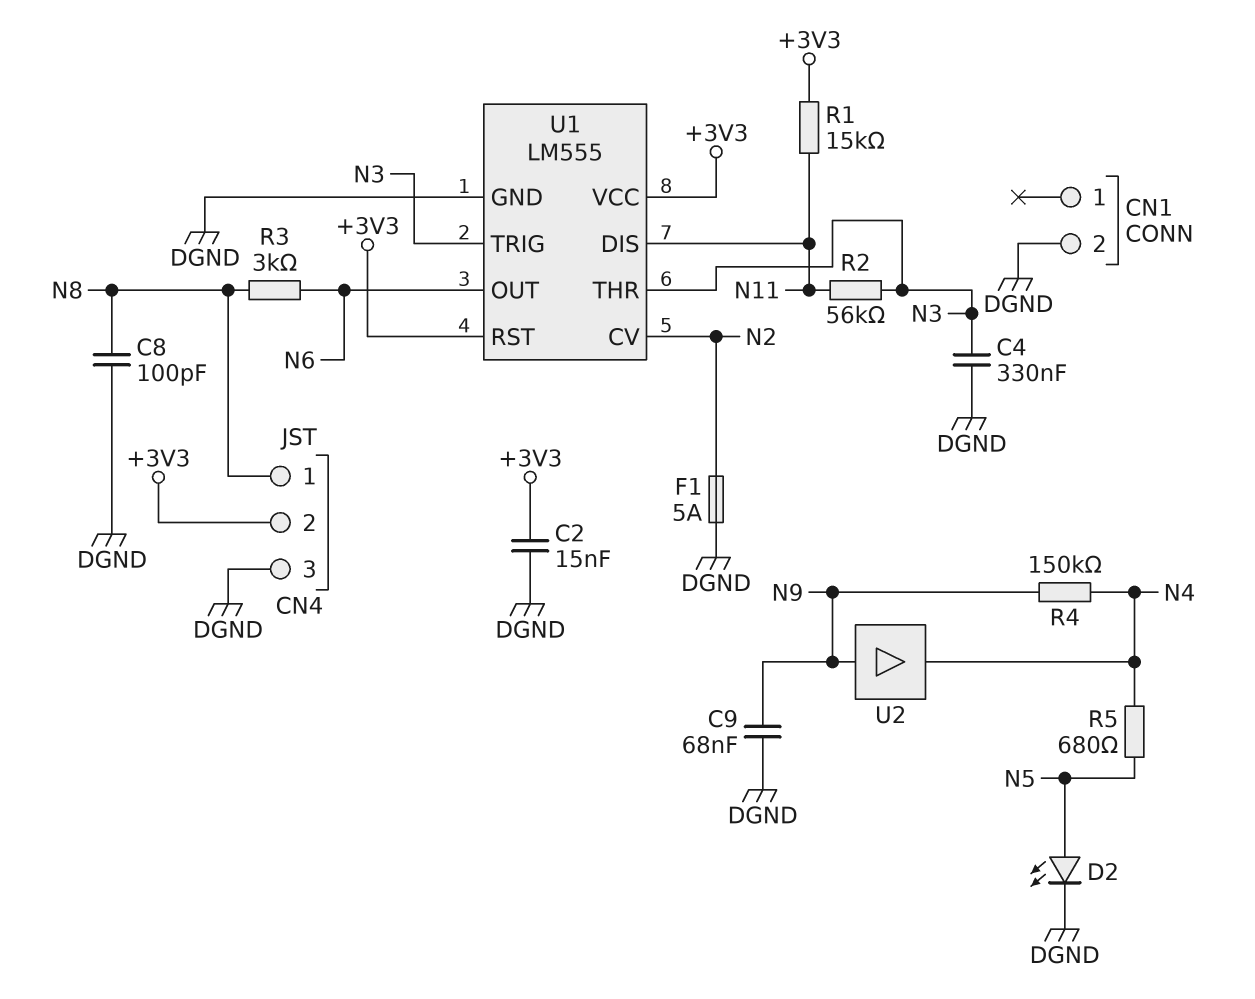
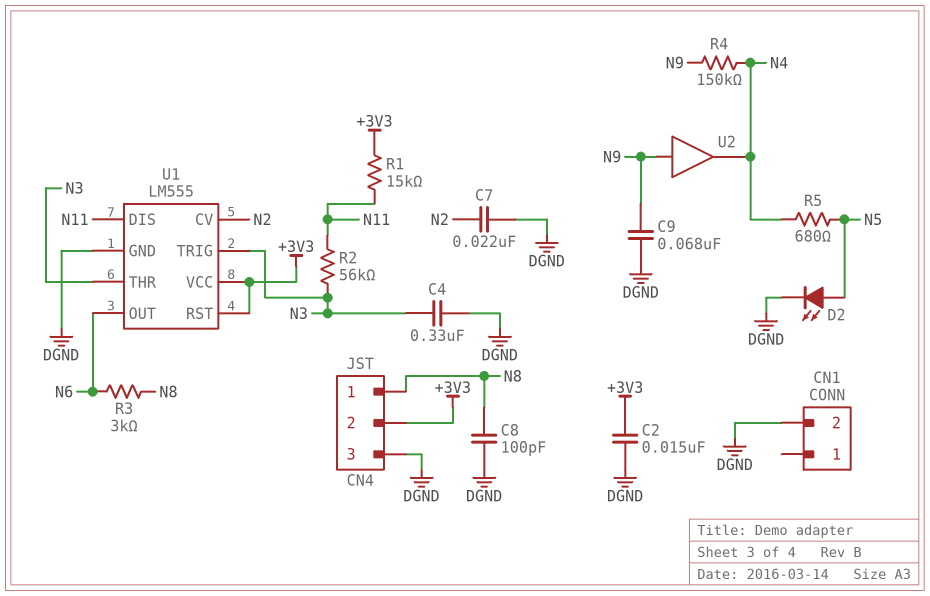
C7: none -> 22nF (DGND, N2)
F1: 5A (DGND, N2) -> none

